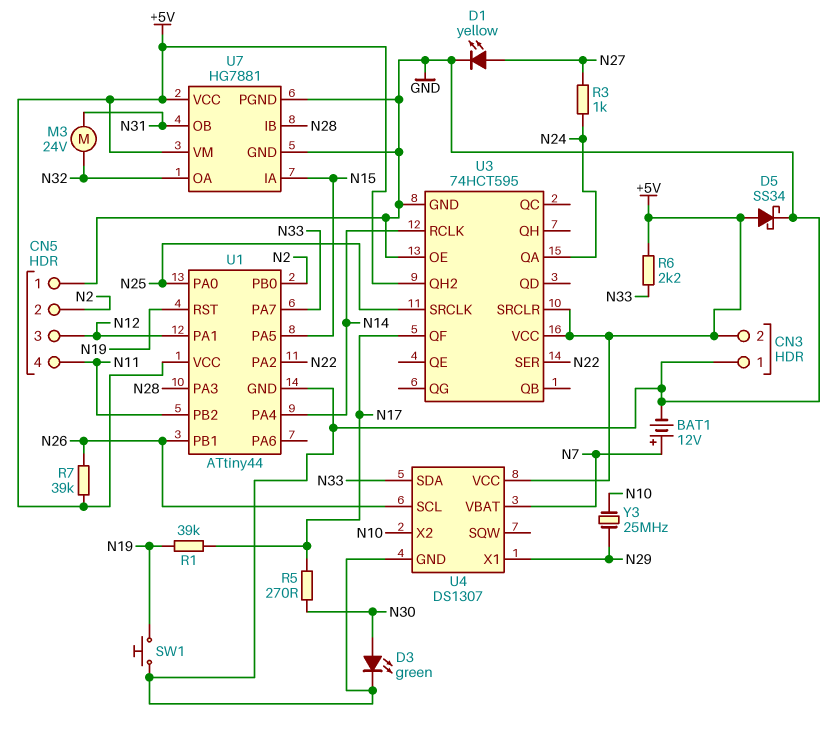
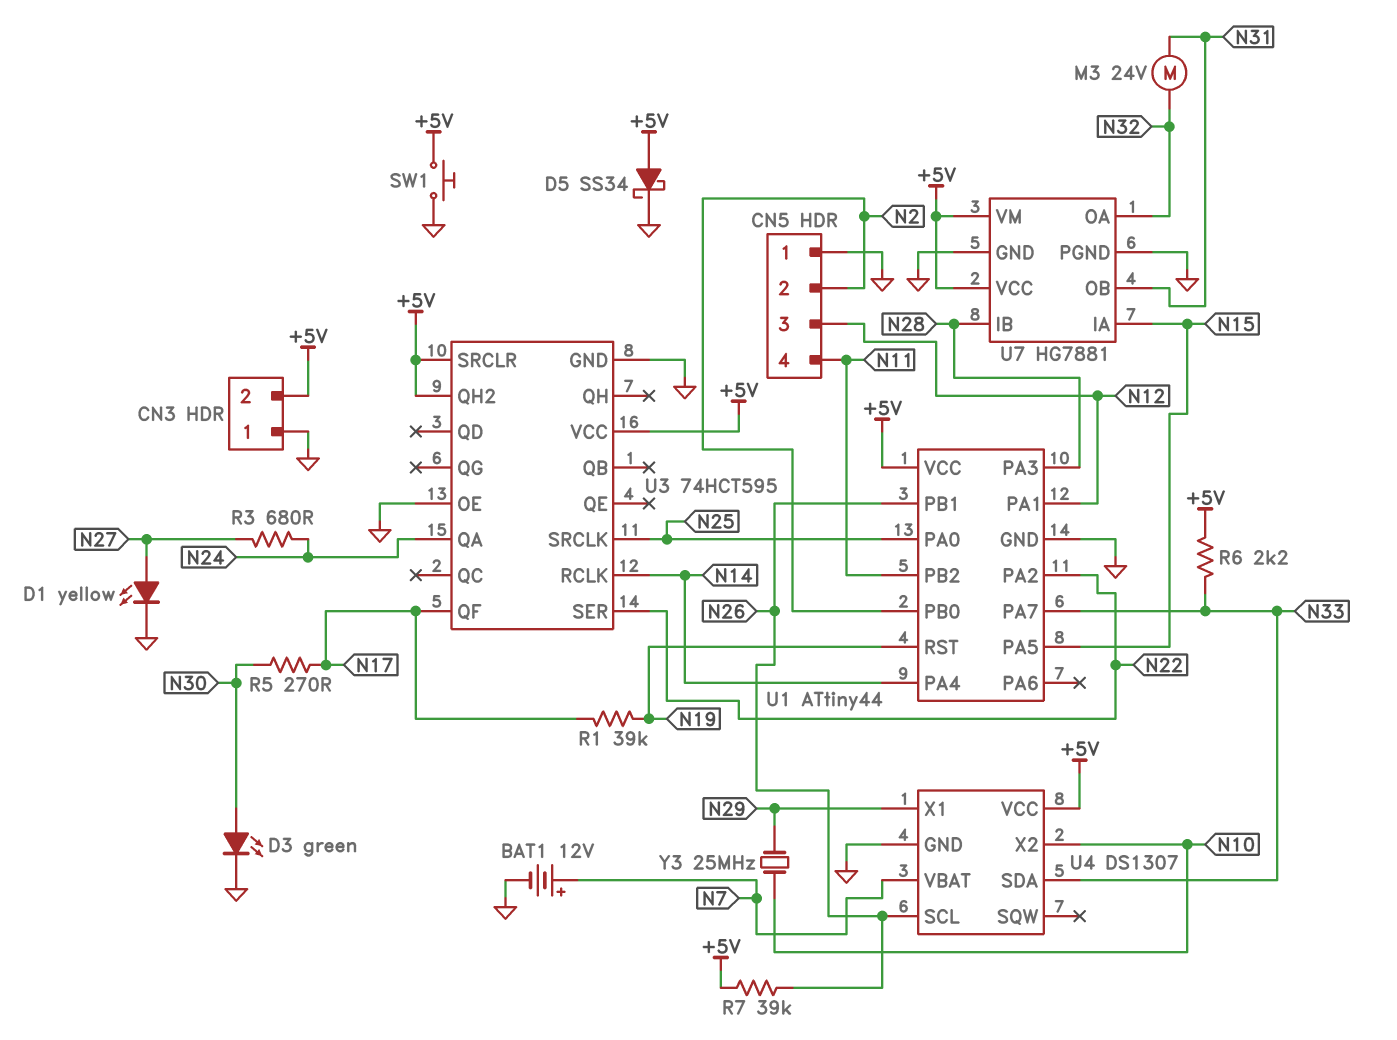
R3: 1k (N24, N27) -> 680 (N24, N27)
SW1: button (GND, N19) -> button (+5V, GND)

